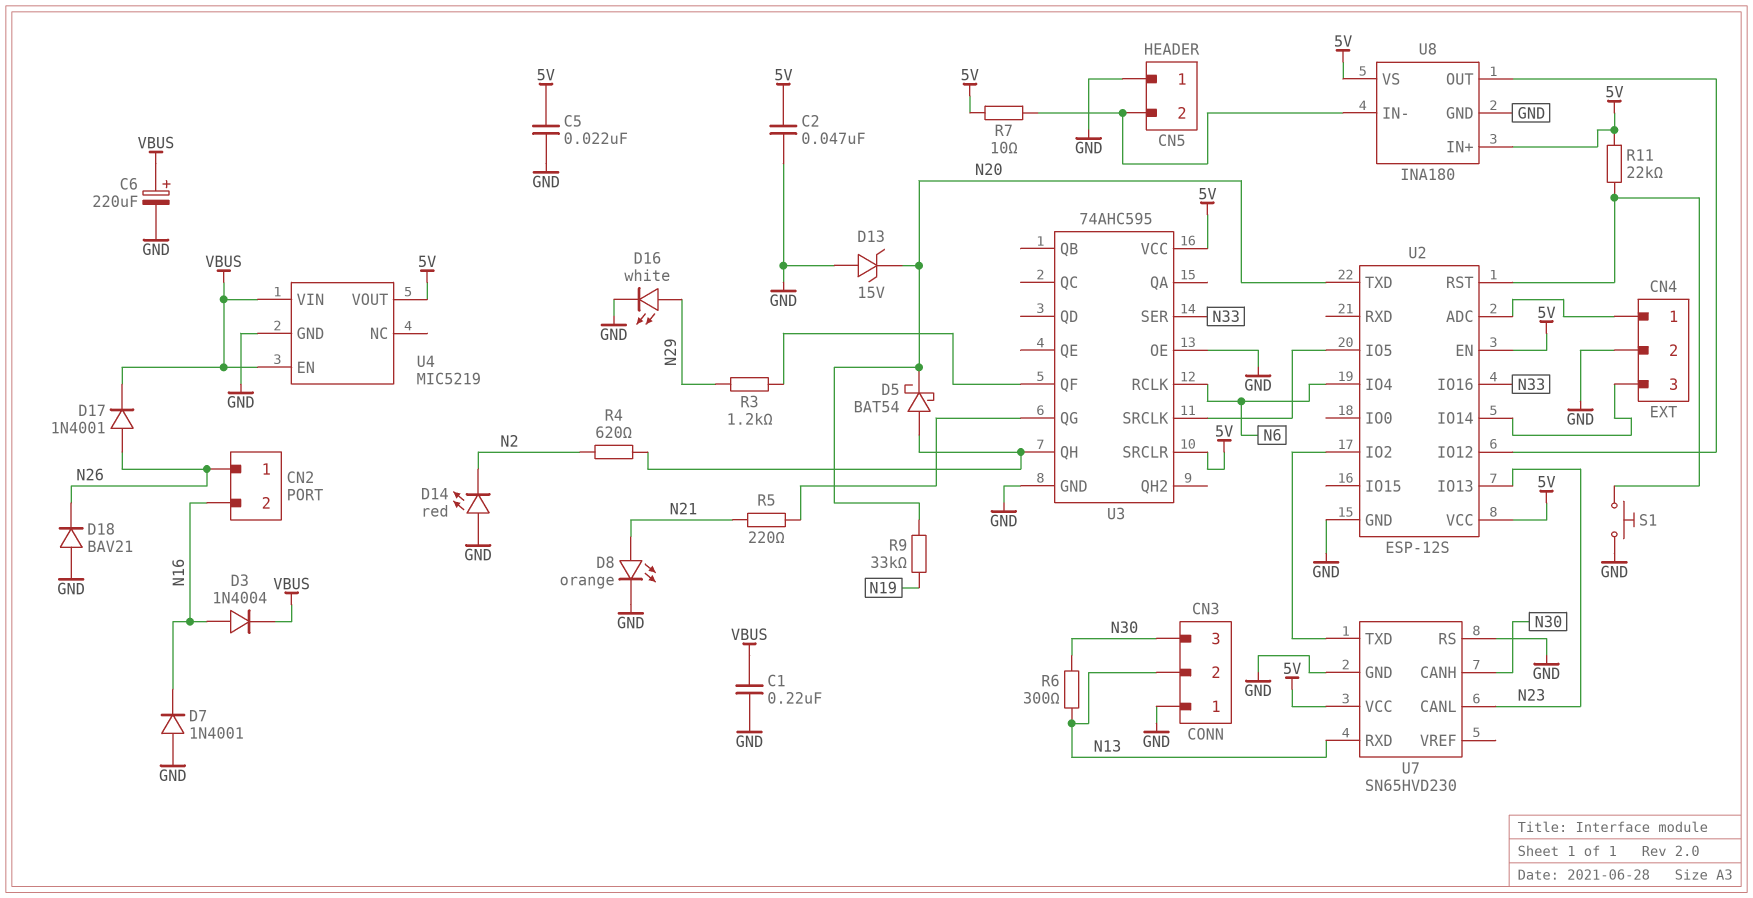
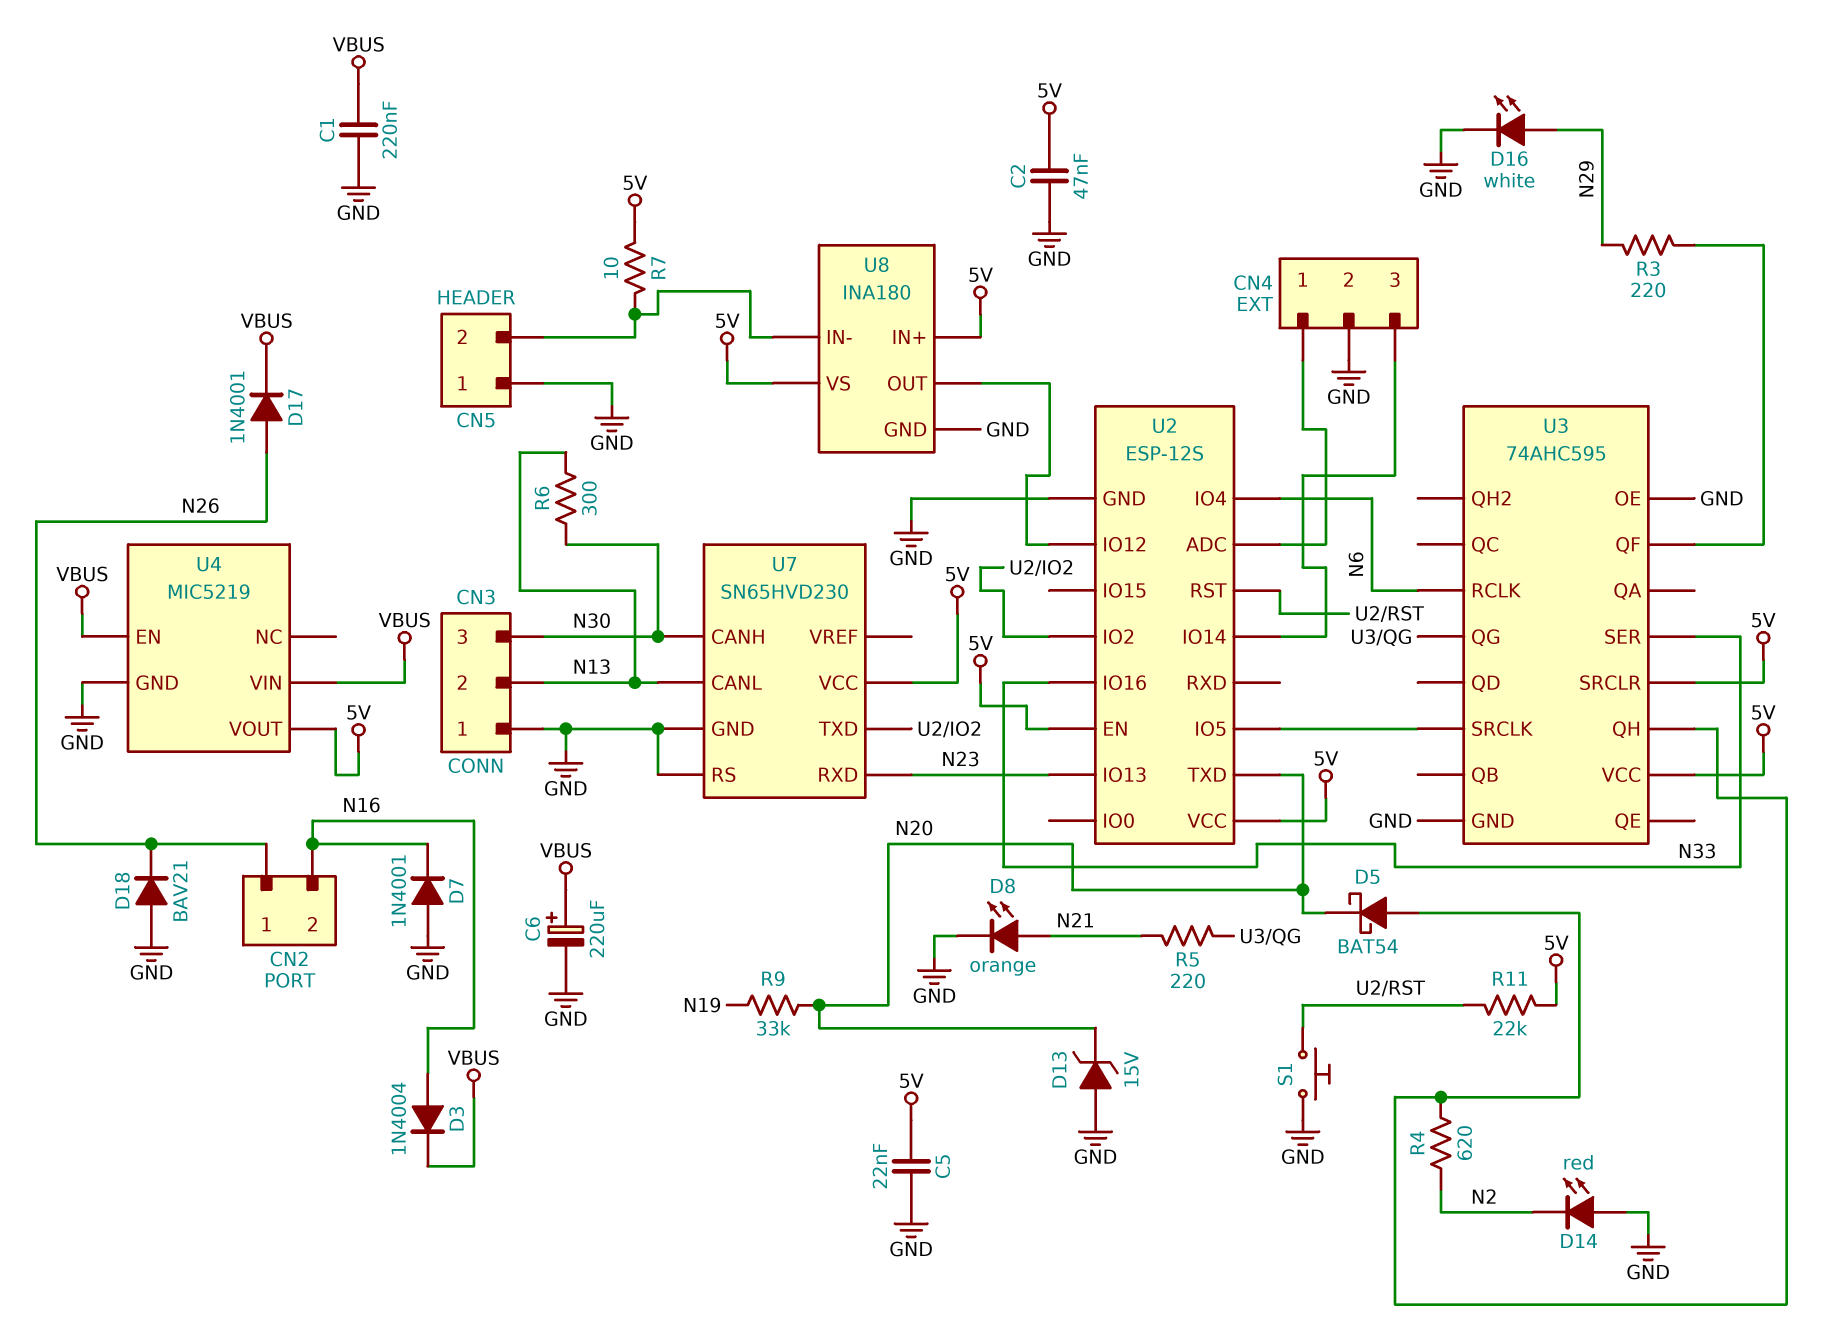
R3: 1.2k (N29, U3/QF) -> 220 (N29, U3/QF)
U7 pin CANL: N23 -> N13
U7 pin RXD: N13 -> N23

